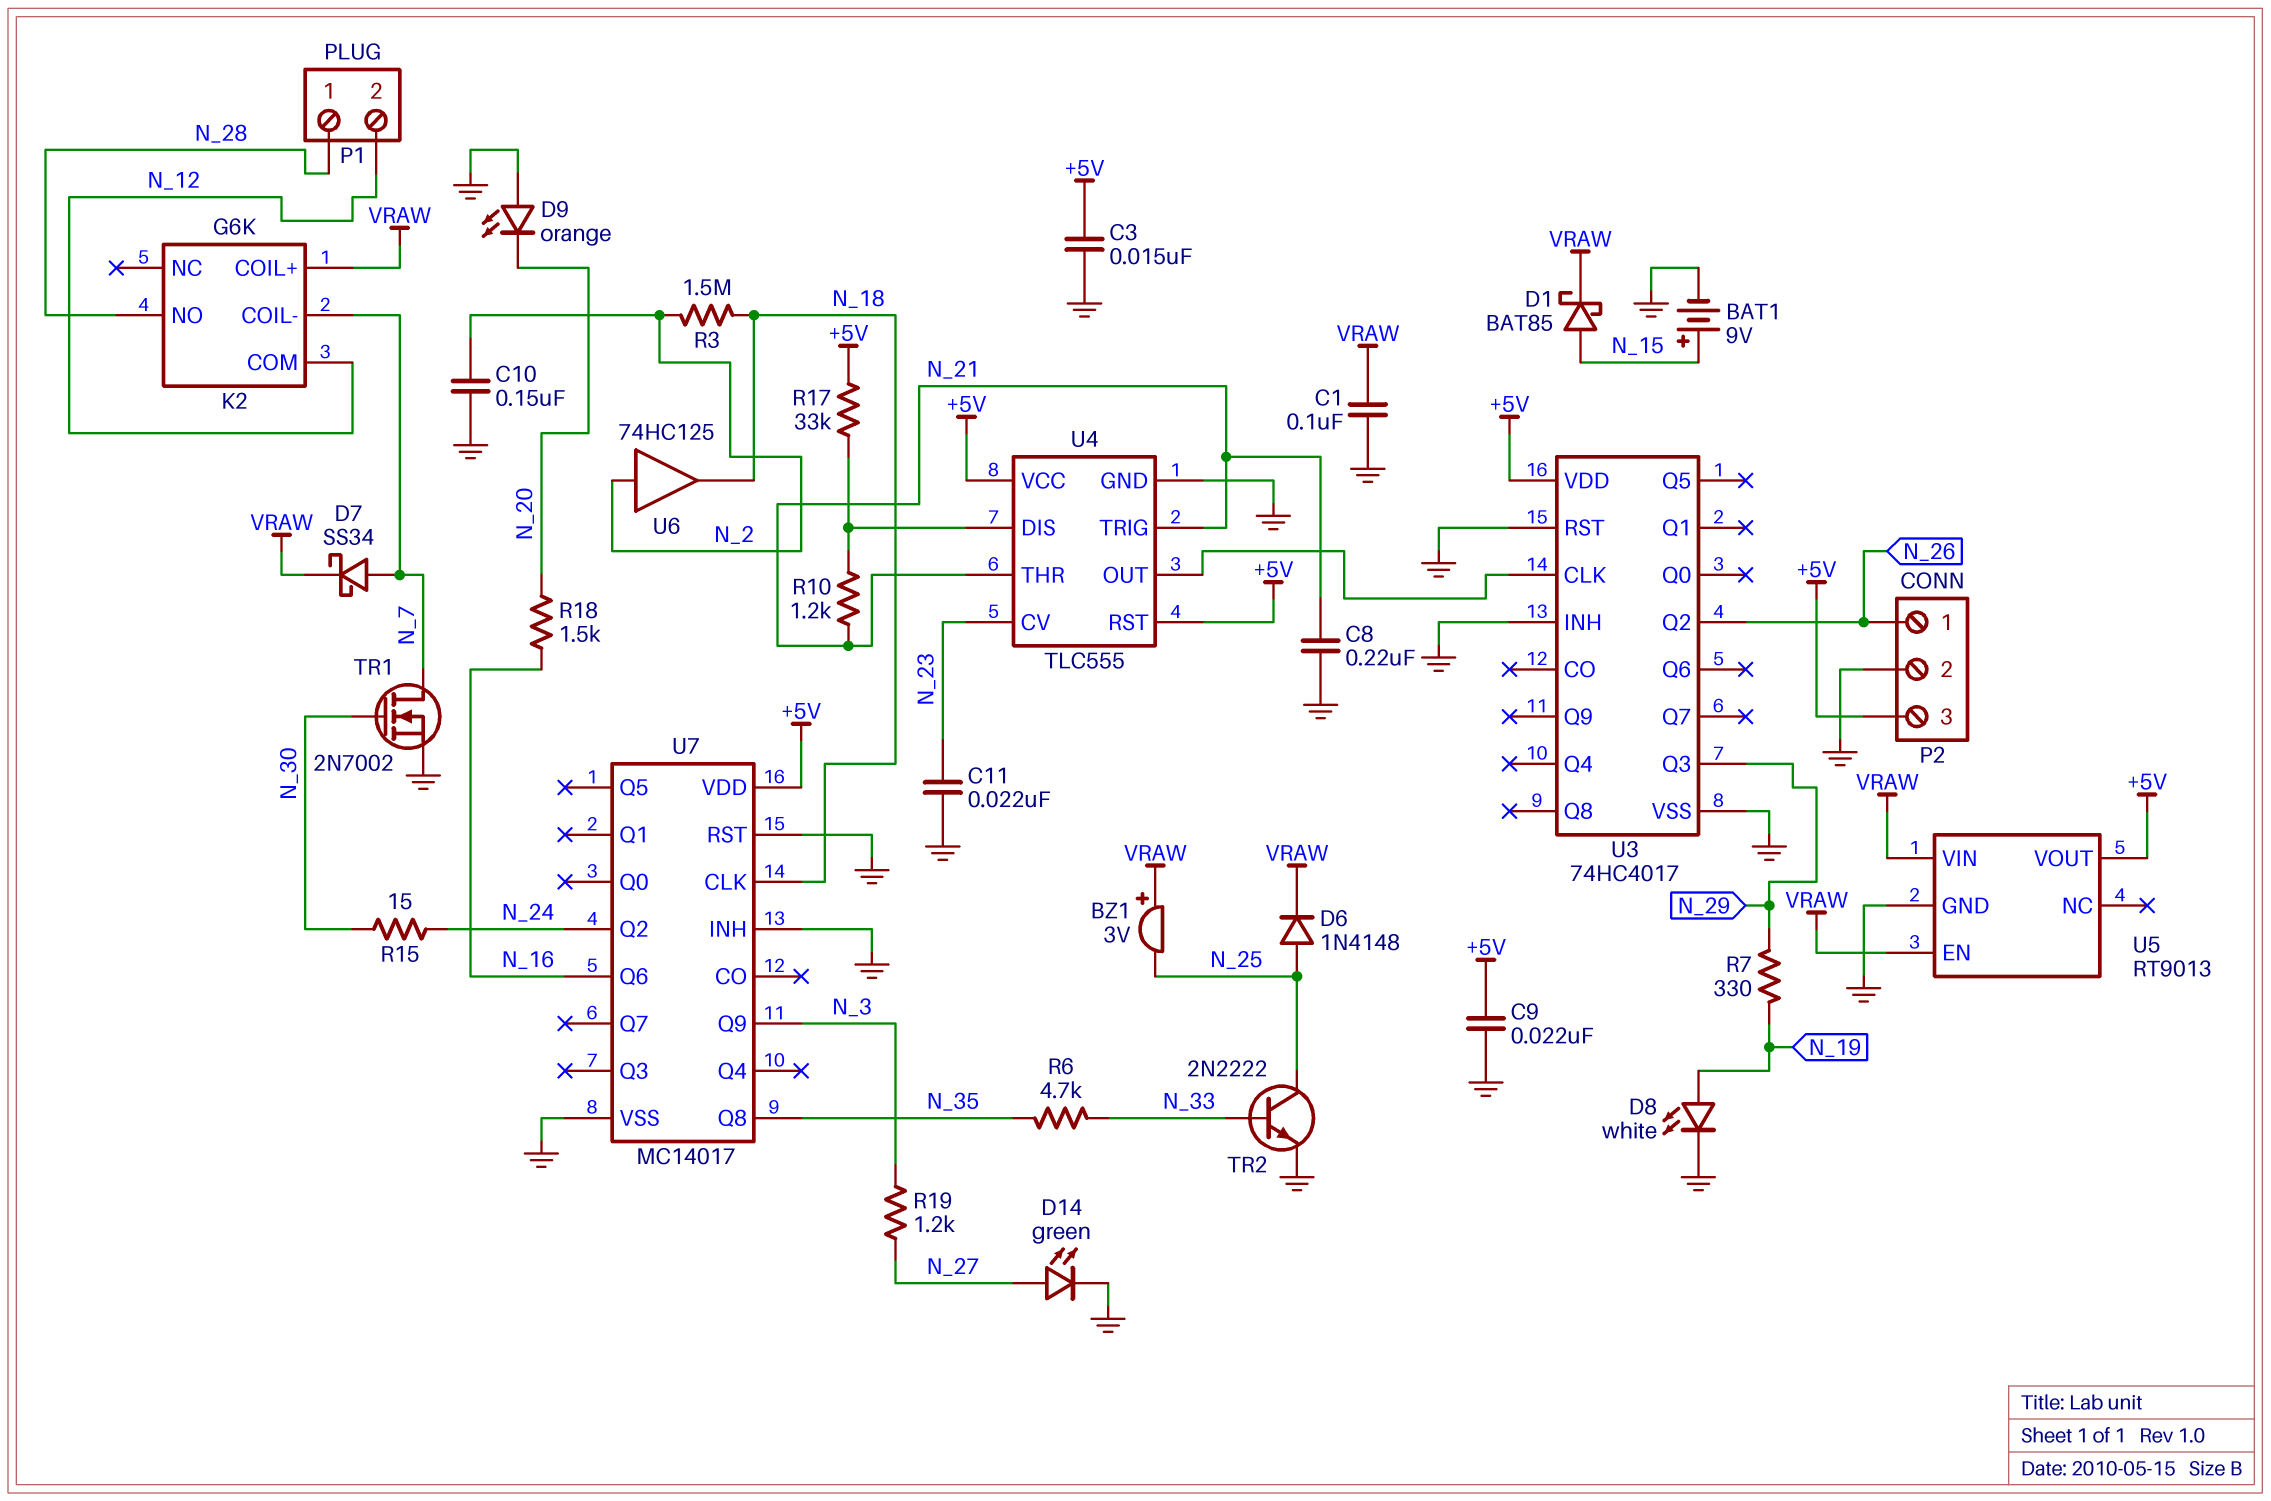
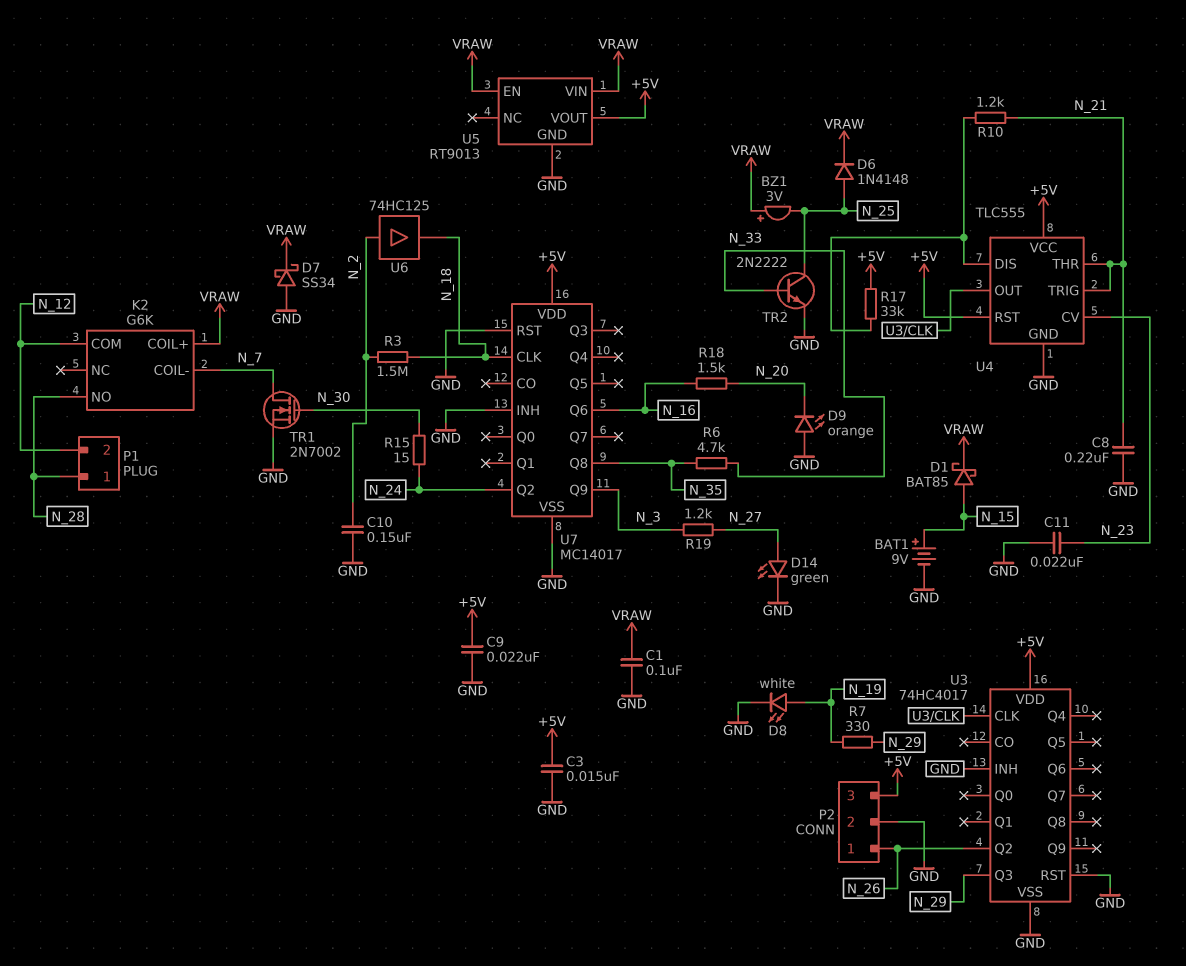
D7: schottky SS34 (A N_7, K VRAW) -> schottky SS34 (A GND, K VRAW)

